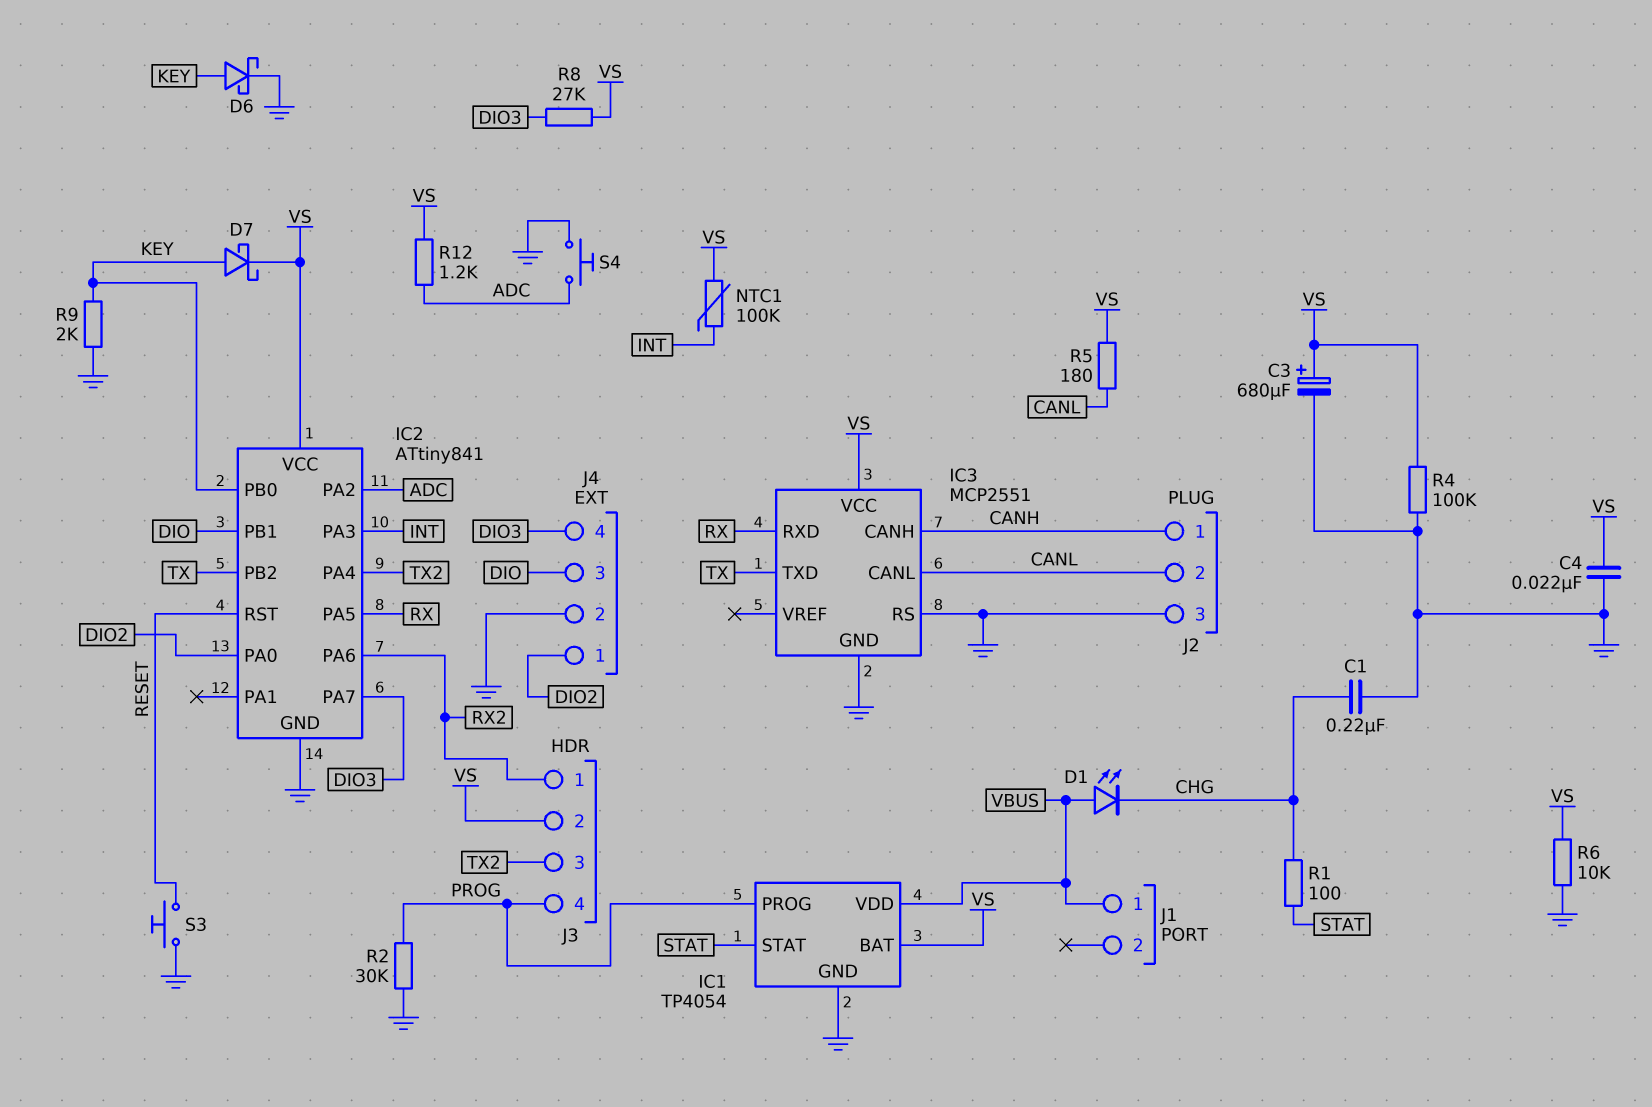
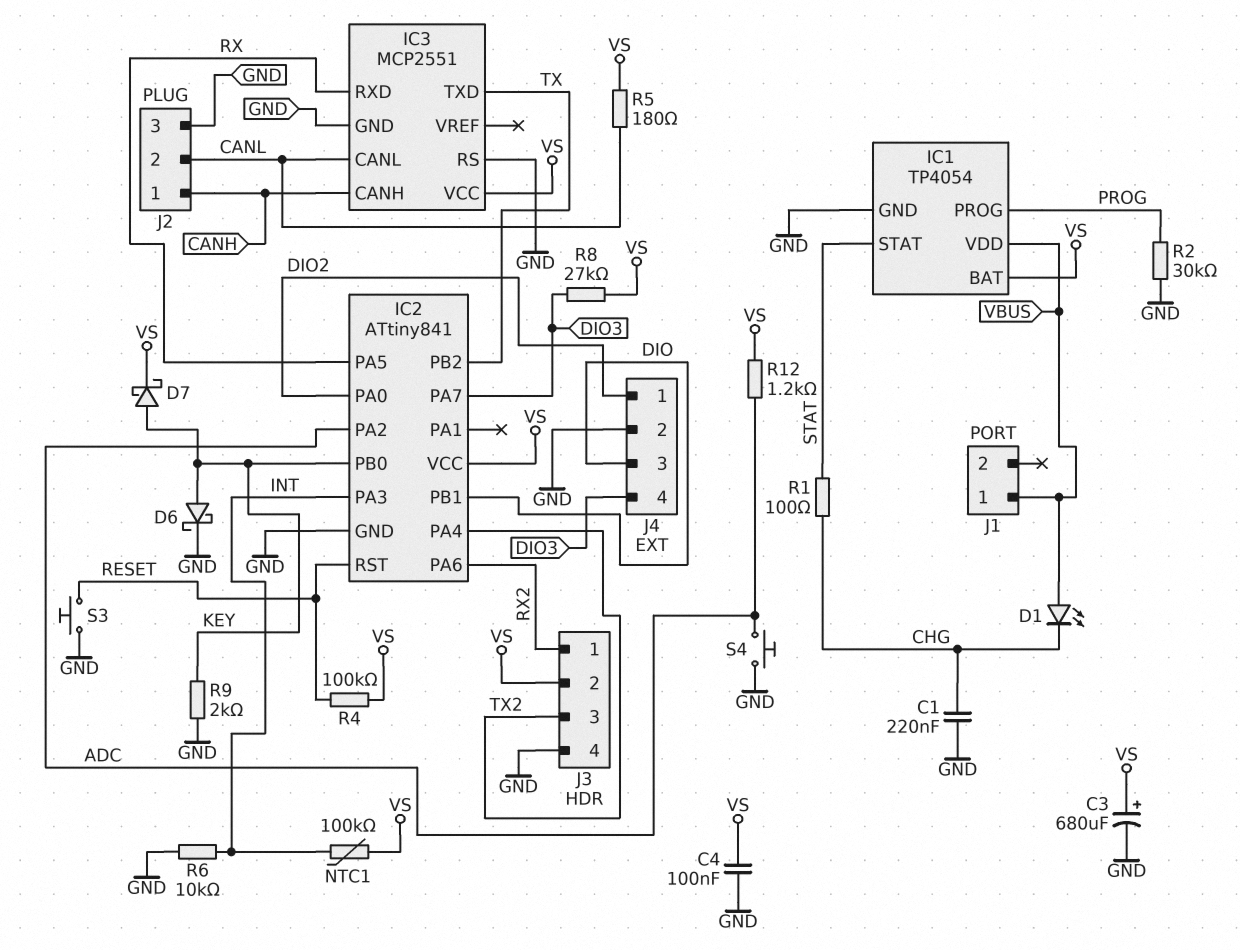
C4: 22nF (GND, VS) -> 100nF (GND, VS)
J3 pin 4: PROG -> GND
R4: 100k (GND, VS) -> 100k (RESET, VS)
R6: 10k (GND, VS) -> 10k (GND, INT)

